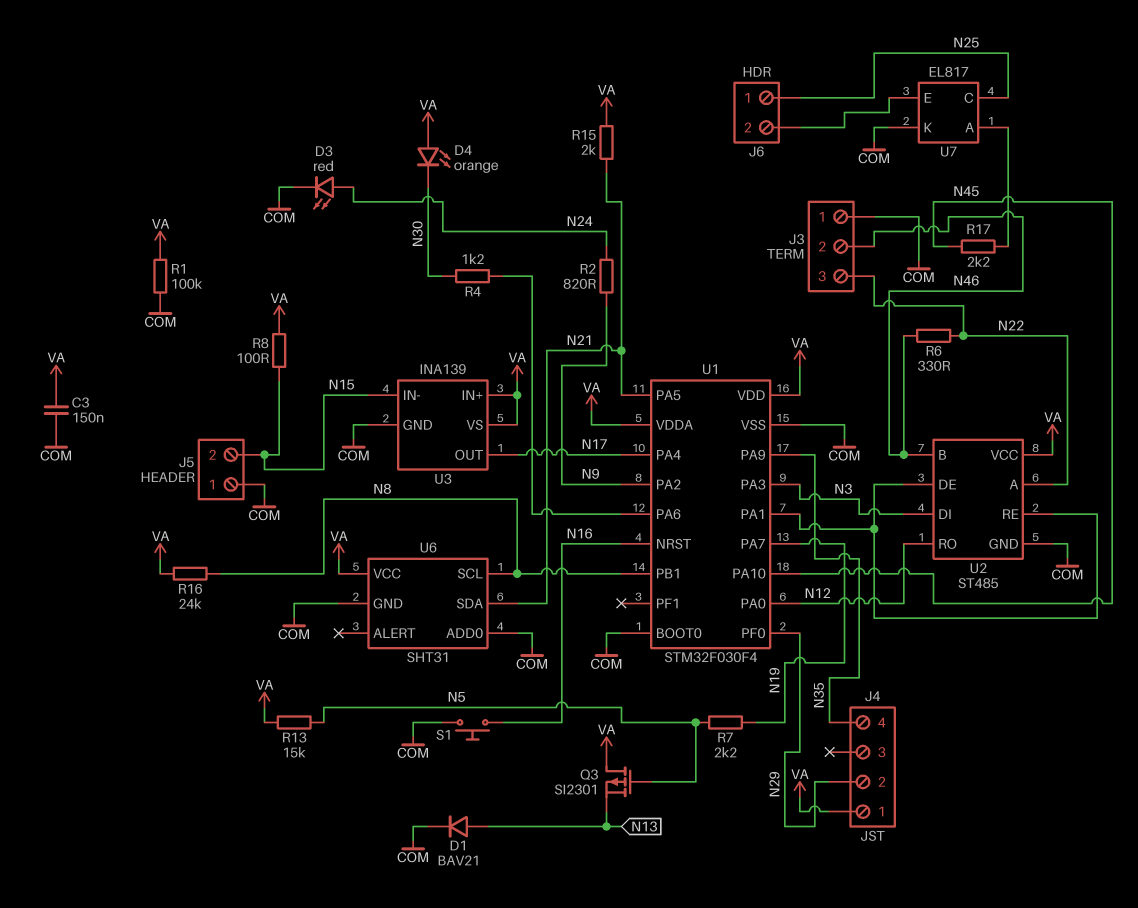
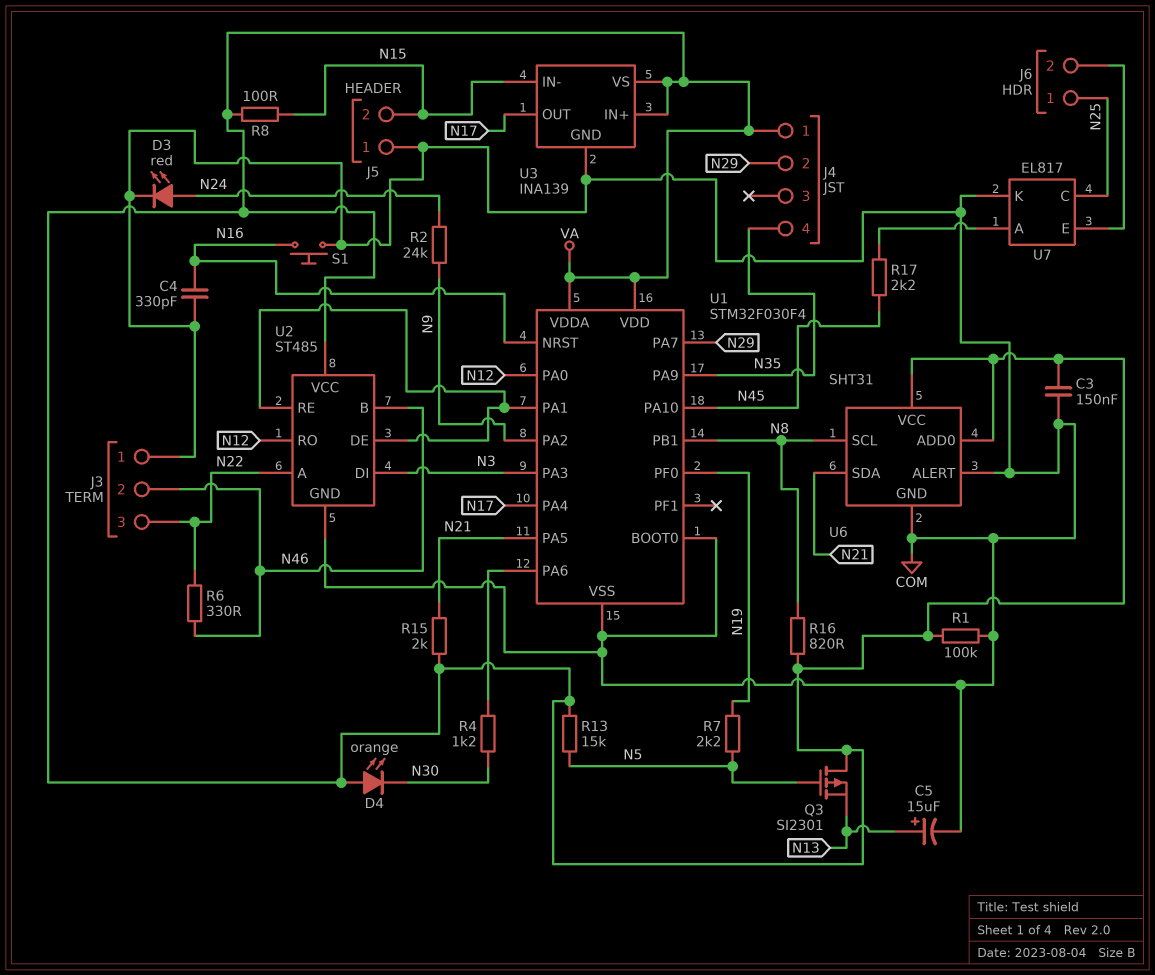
C4: none -> 330pF (COM, N16)
C5: none -> 15uF (plus N13, minus COM)
D1: diode BAV21 (A N13, K COM) -> none
R2: 820 (N9, N24) -> 24k (N9, N24)
R16: 24k (N8, VA) -> 820 (N8, VA)
U1 pin PA7: N19 -> N29
U1 pin PF0: N29 -> N19
U6 pin ADD0: COM -> VA
U6 pin ALERT: none -> COM

